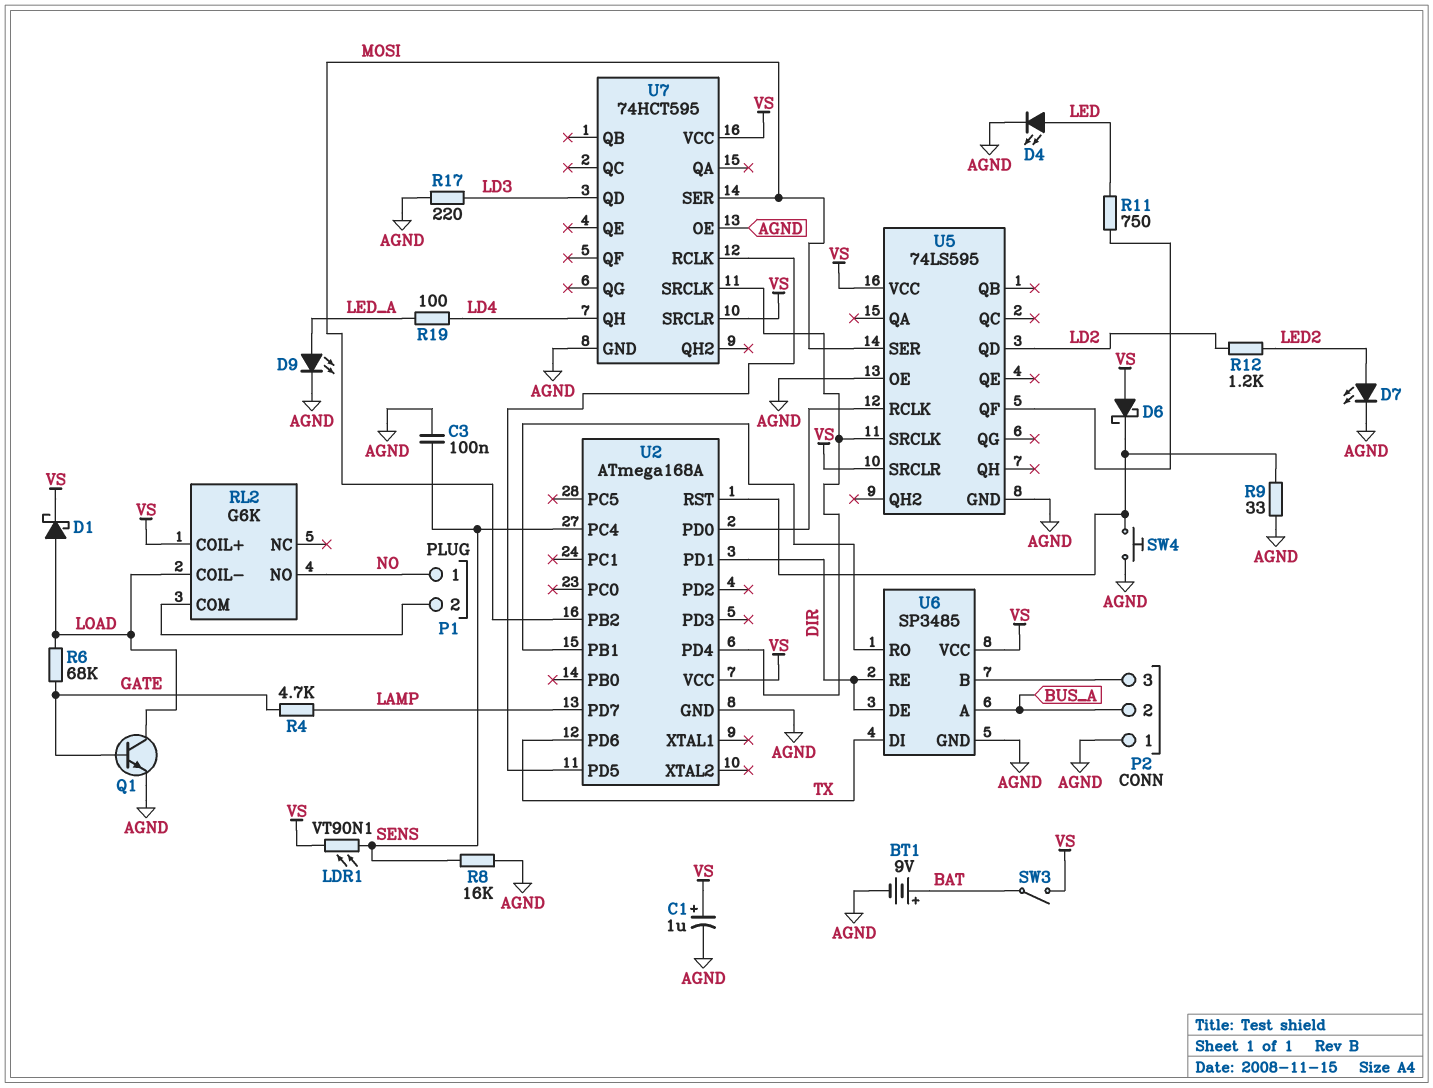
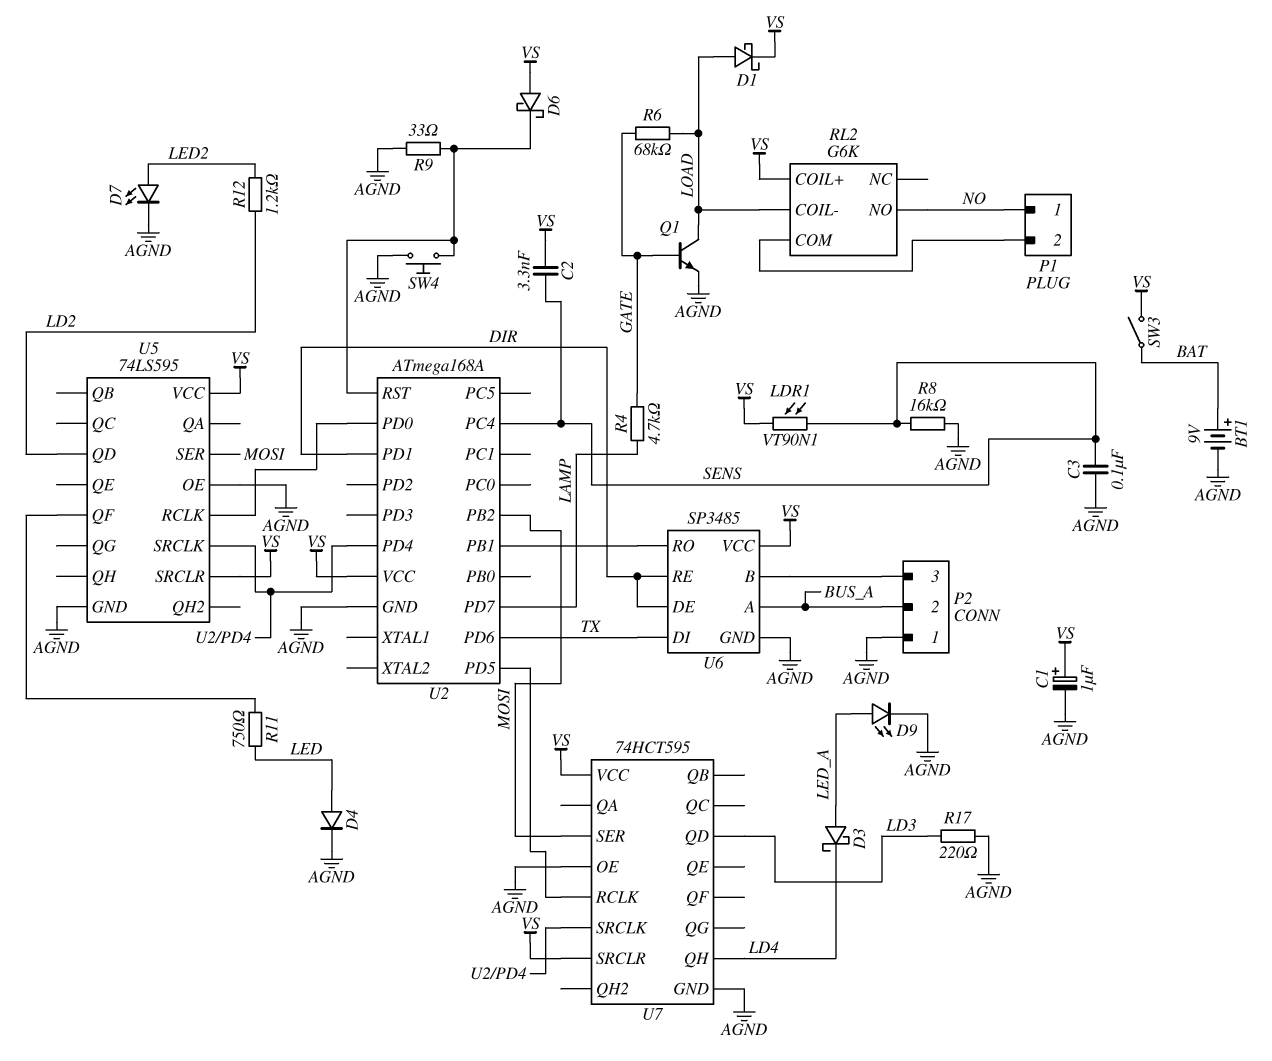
C2: none -> 3.3nF (SENS, VS)
D3: none -> schottky (A LED_A, K LD4)
D4: LED (A LED, K AGND) -> diode (A LED, K AGND)
R19: 100 (LD4, LED_A) -> none

